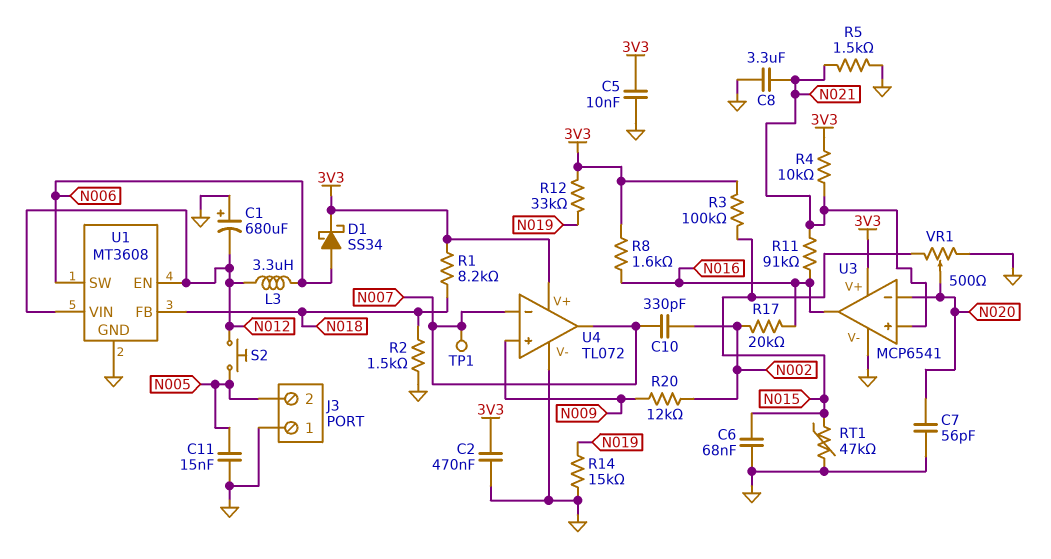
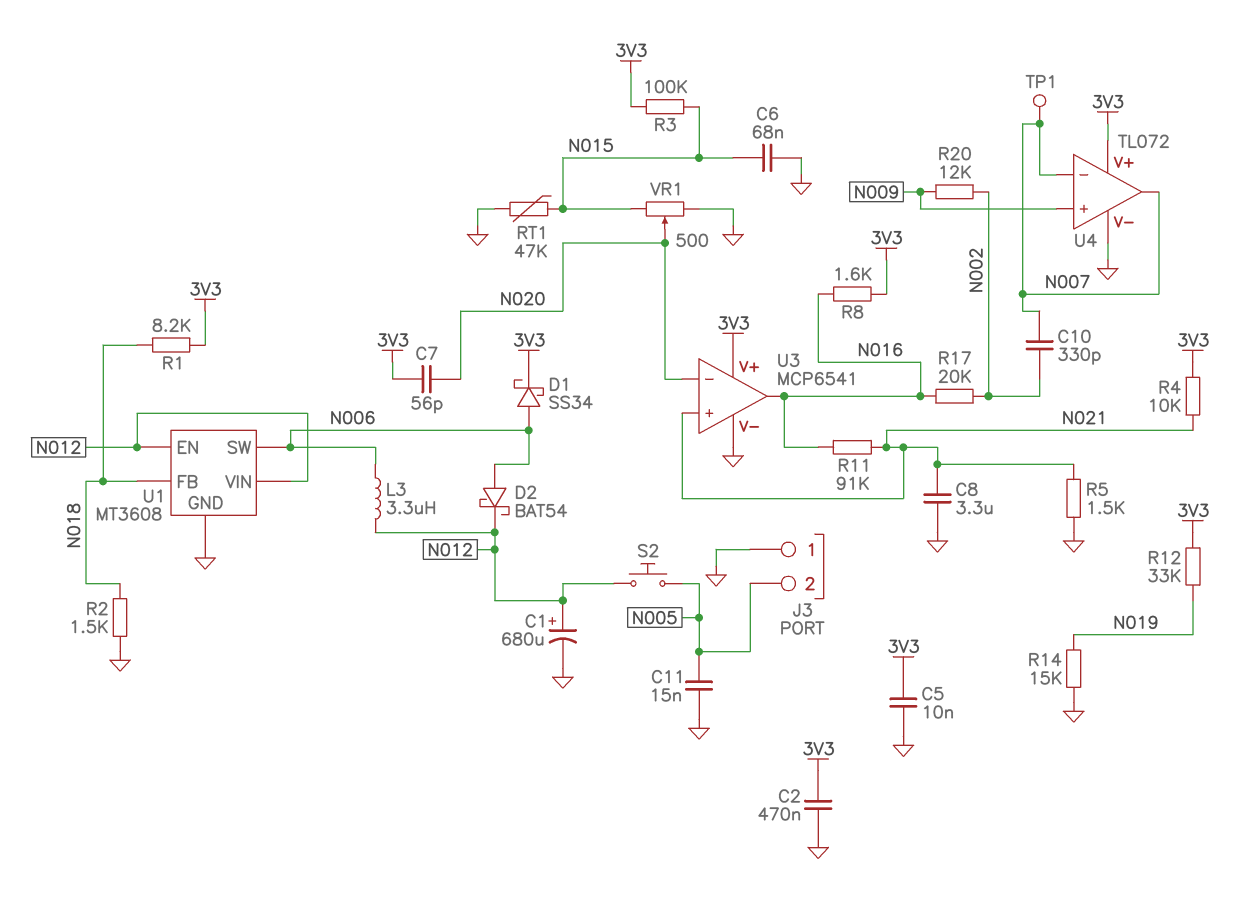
C1: 680uF (plus GND, minus N012) -> 680uF (plus N012, minus GND)
C7: 56pF (GND, N020) -> 56pF (3V3, N020)
D2: none -> schottky BAT54 (A N006, K N012)

